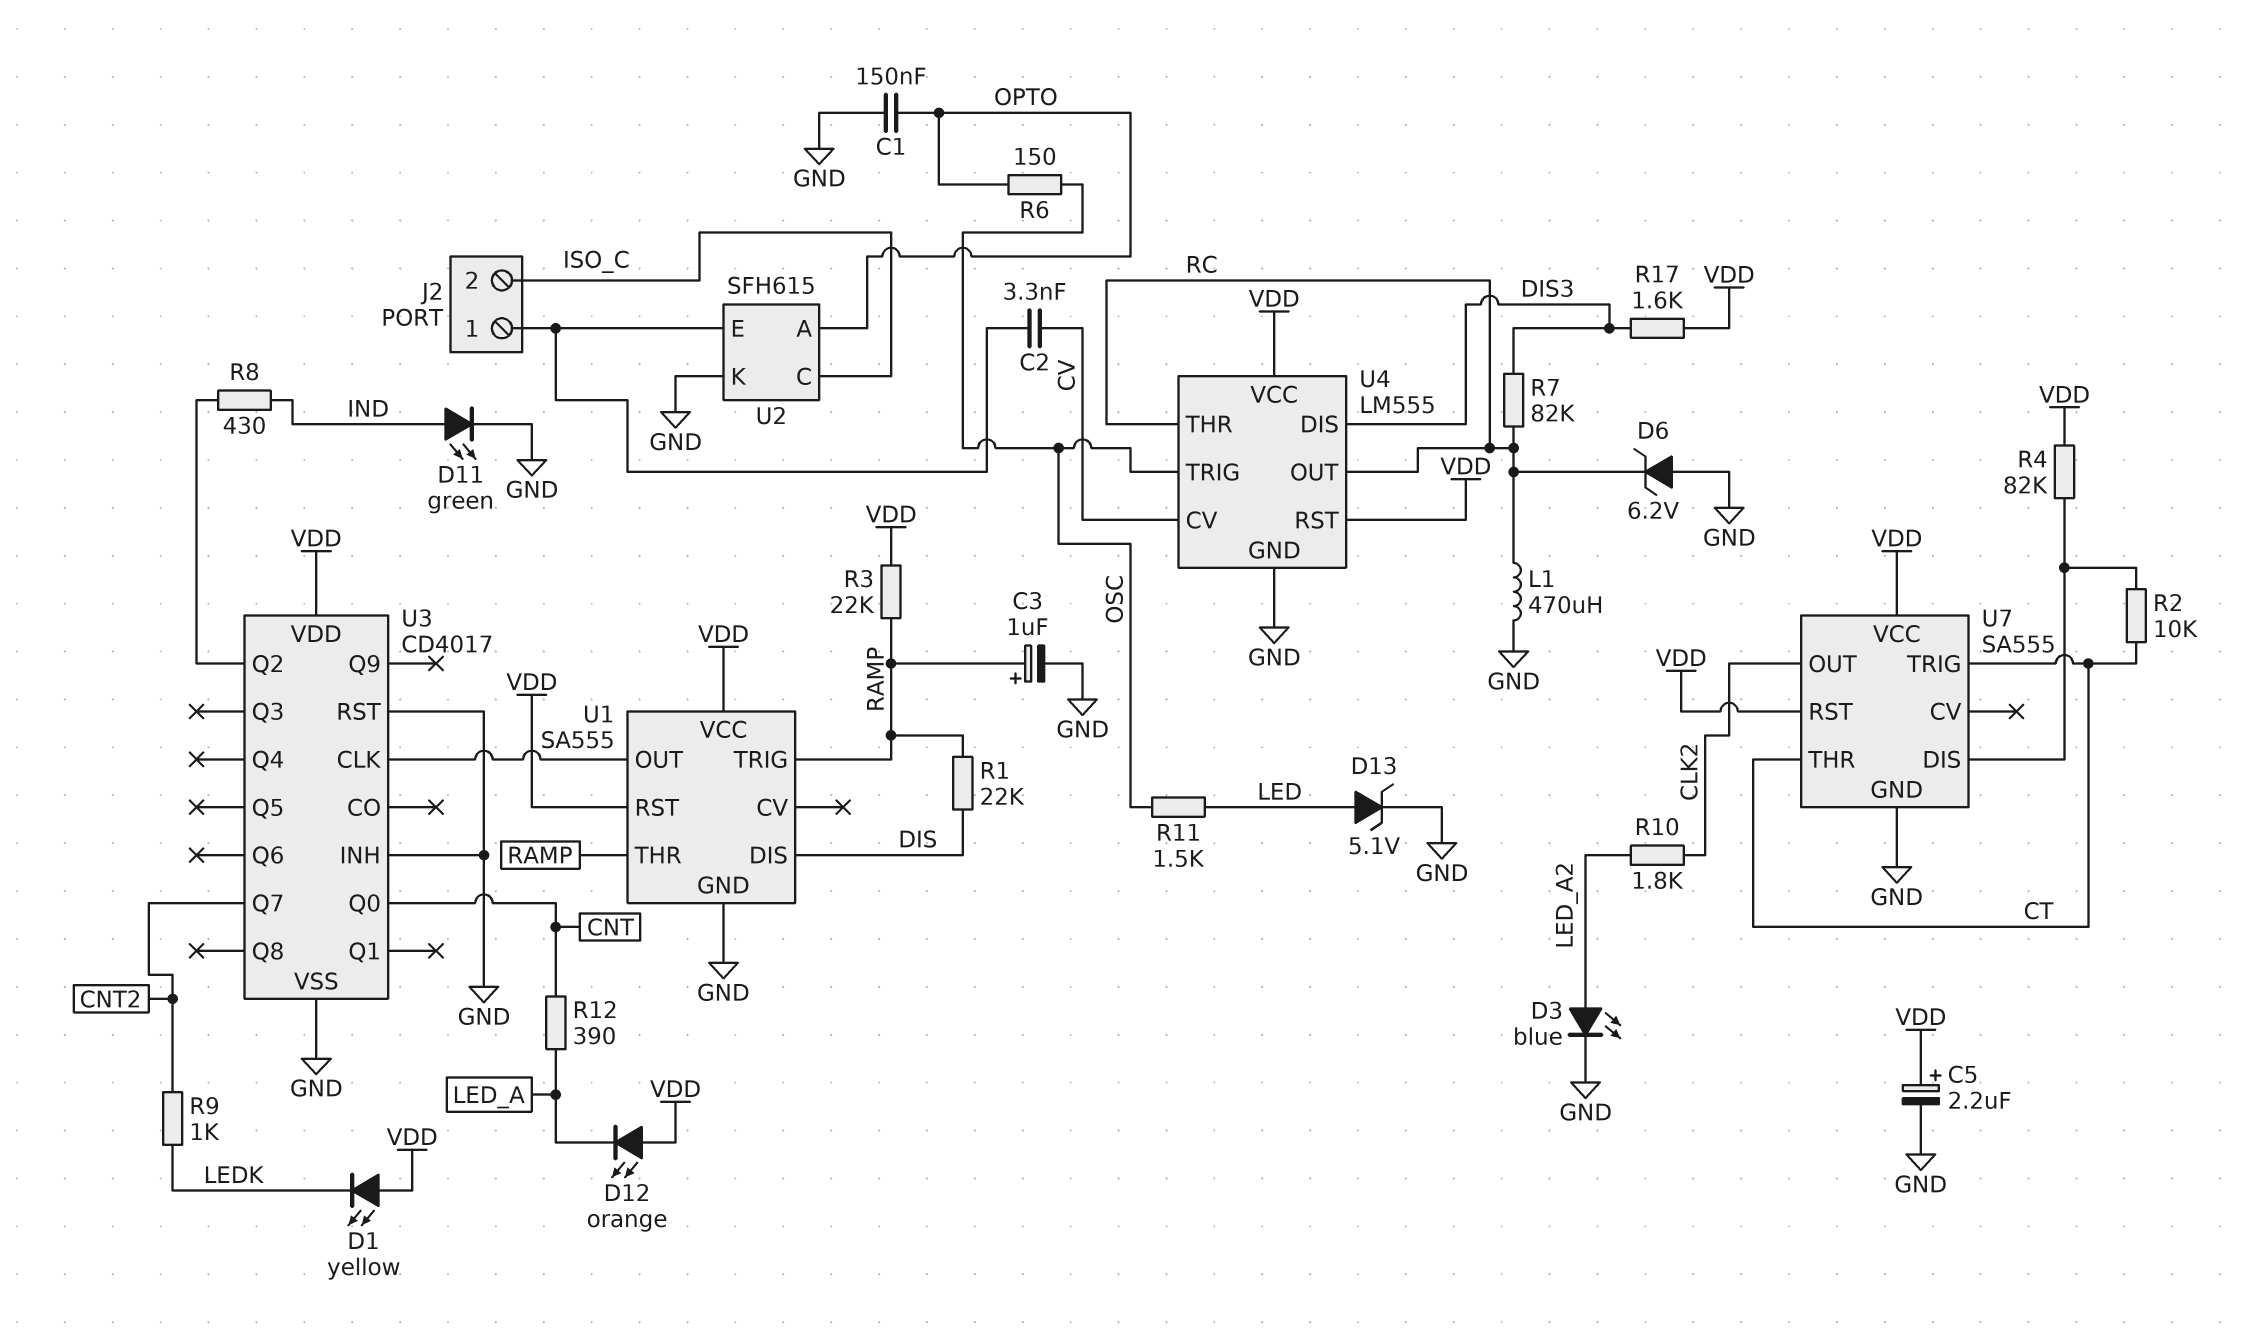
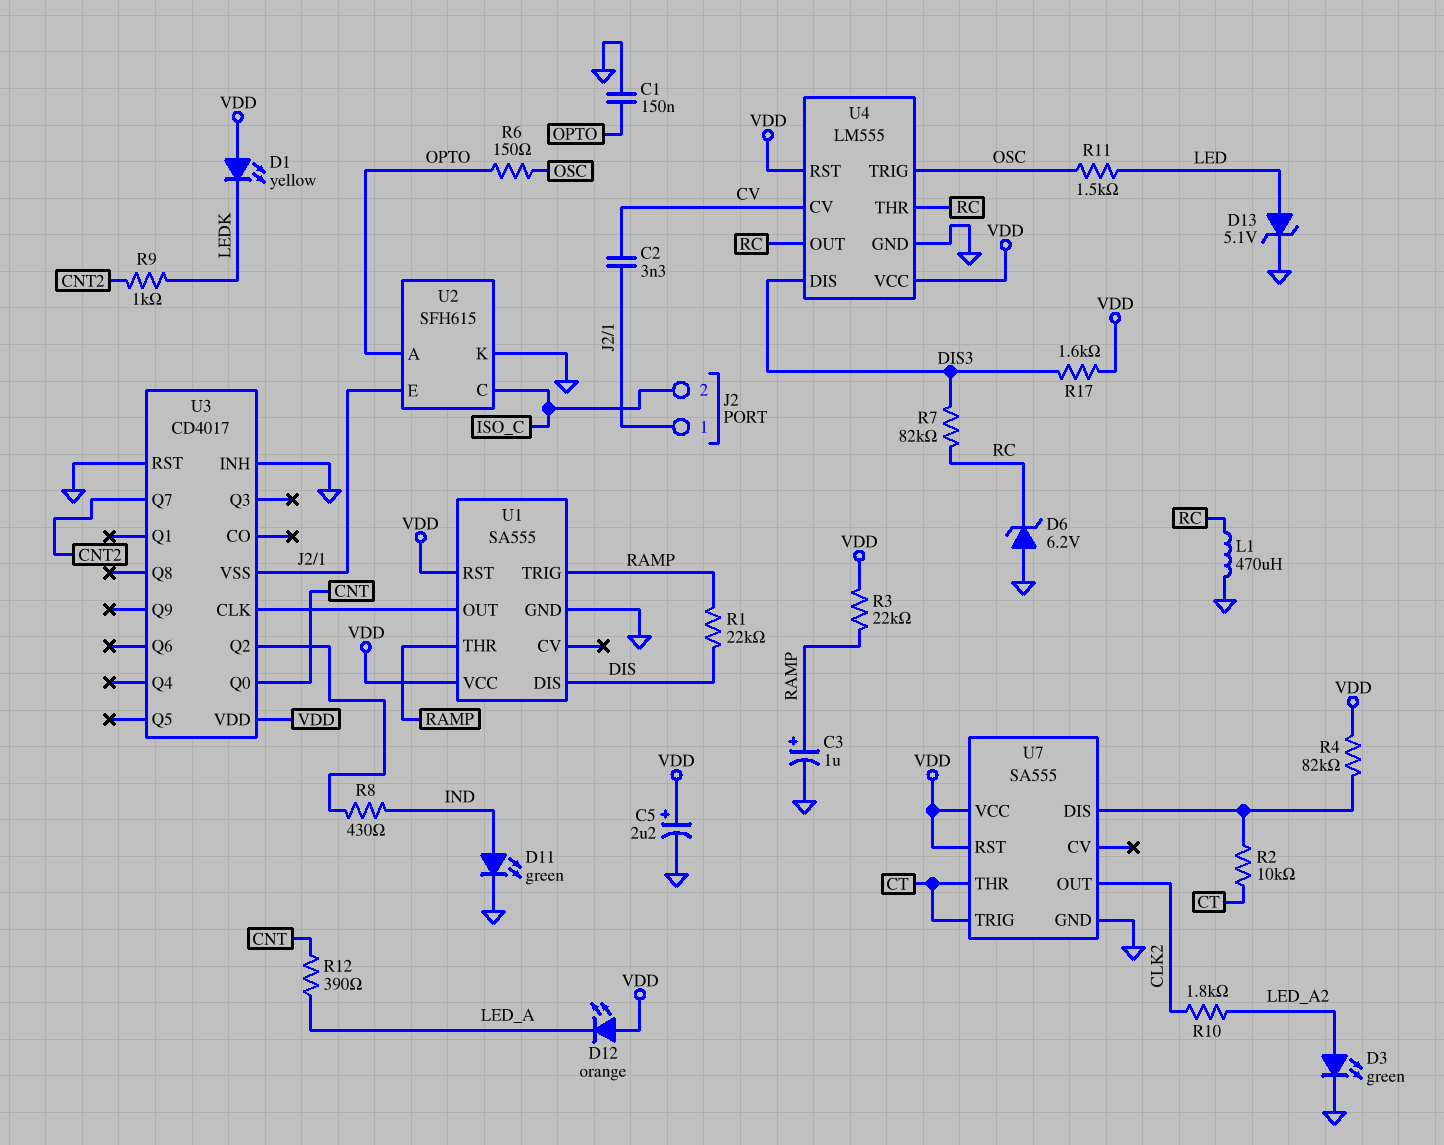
D3: LED blue (A LED_A2, K GND) -> LED green (A LED_A2, K GND)
U3 pin VSS: GND -> J2/1

